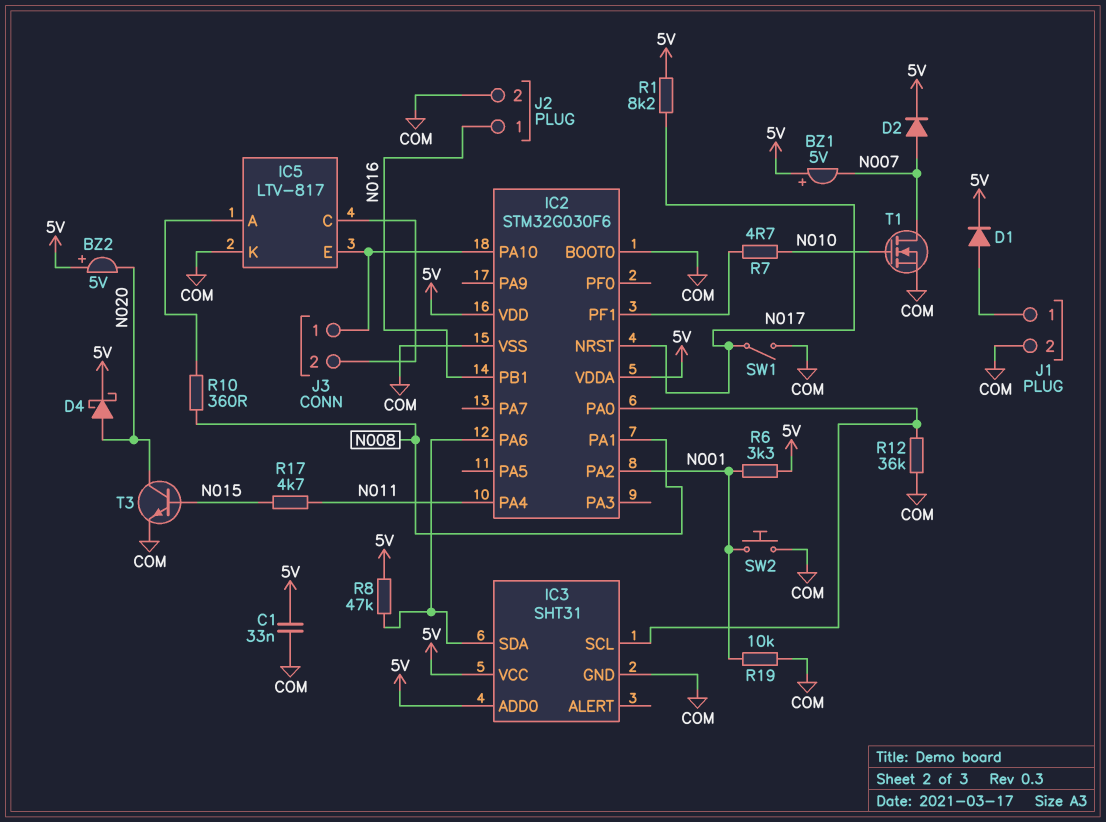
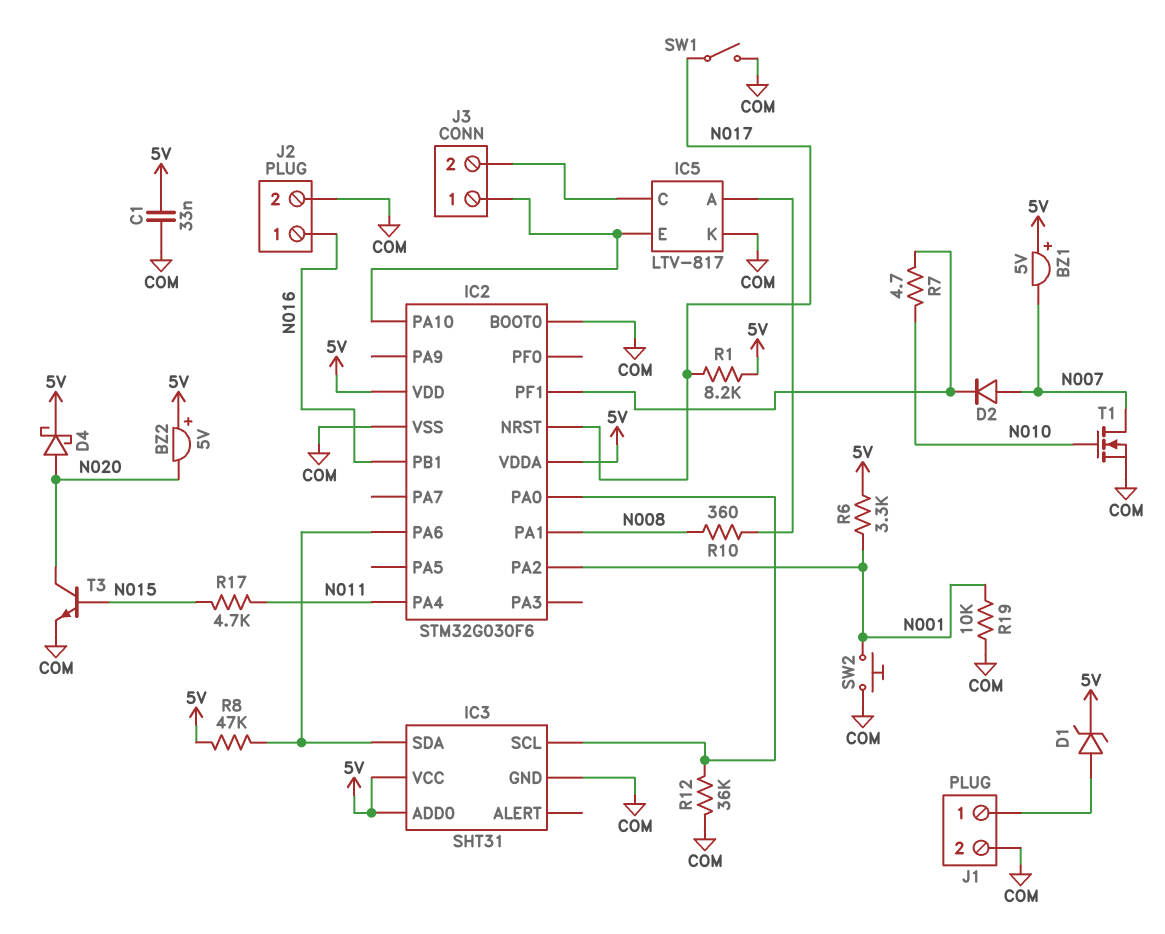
D1: diode (A J1/1, K 5V) -> zener (A J1/1, K 5V)
D2: diode (A N007, K 5V) -> diode (A N007, K IC2/PF1)

